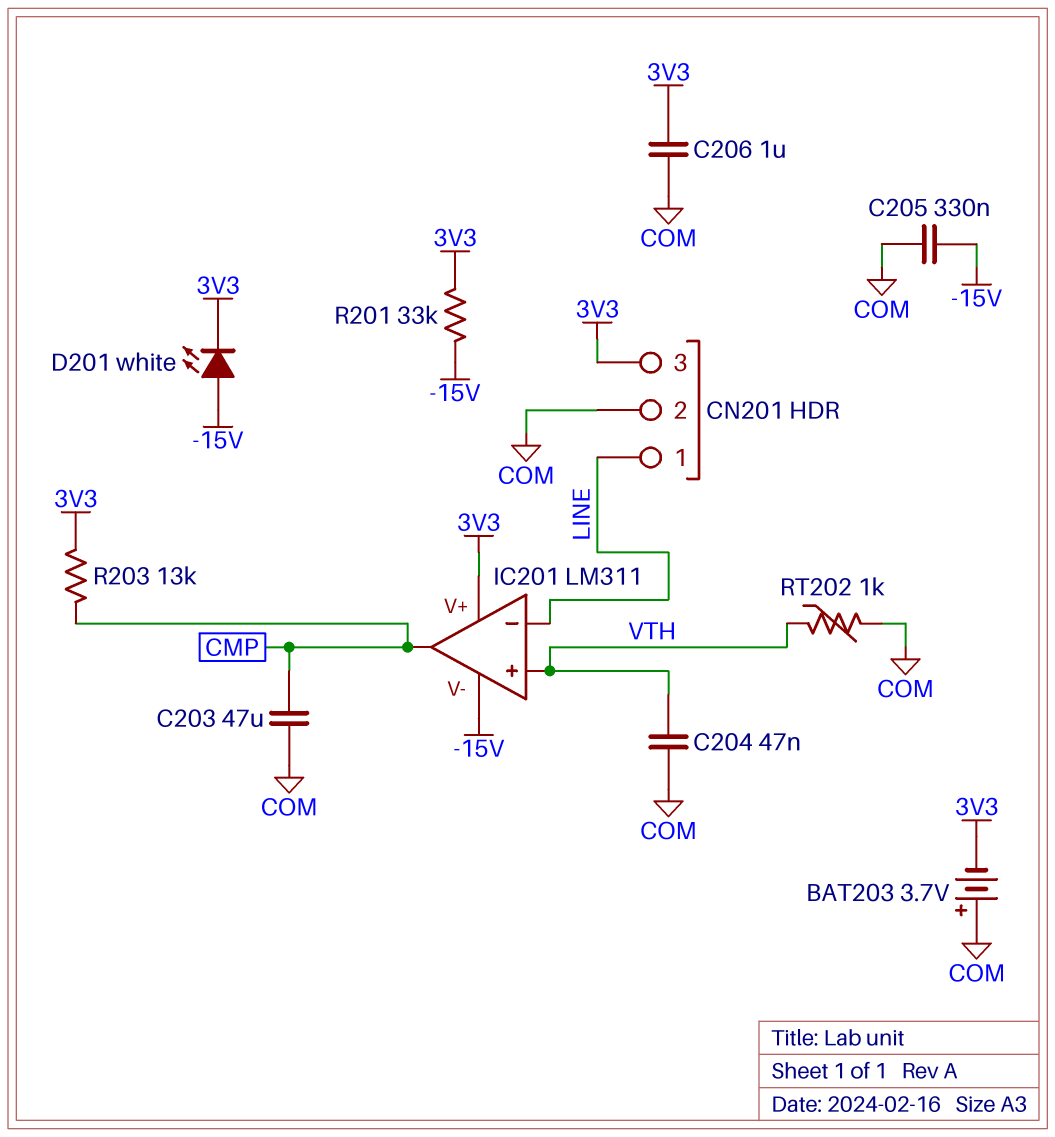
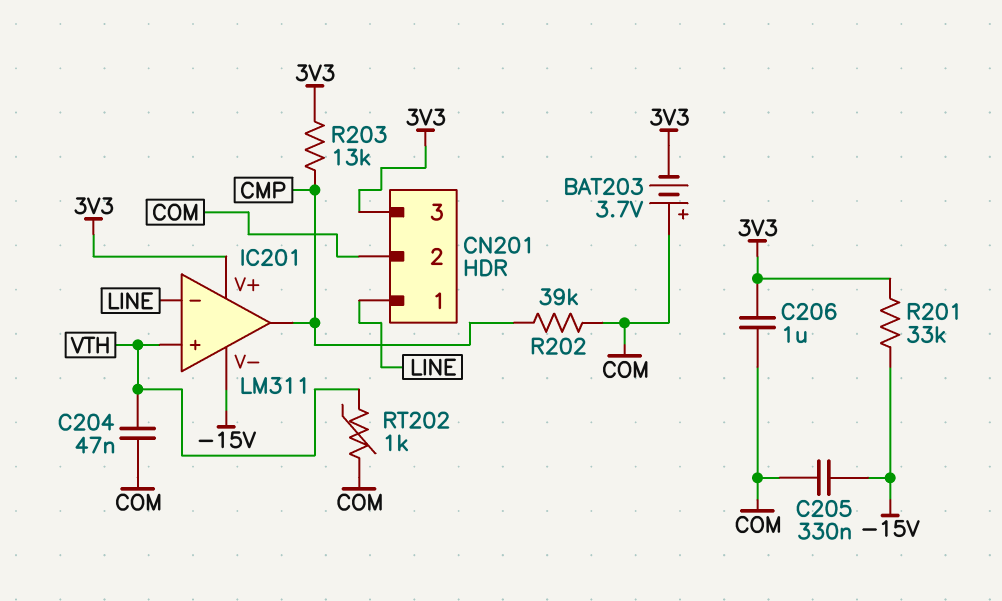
C203: 47uF (CMP, COM) -> none
D201: LED white (A -15V, K 3V3) -> none
R202: none -> 39k (CMP, COM)

